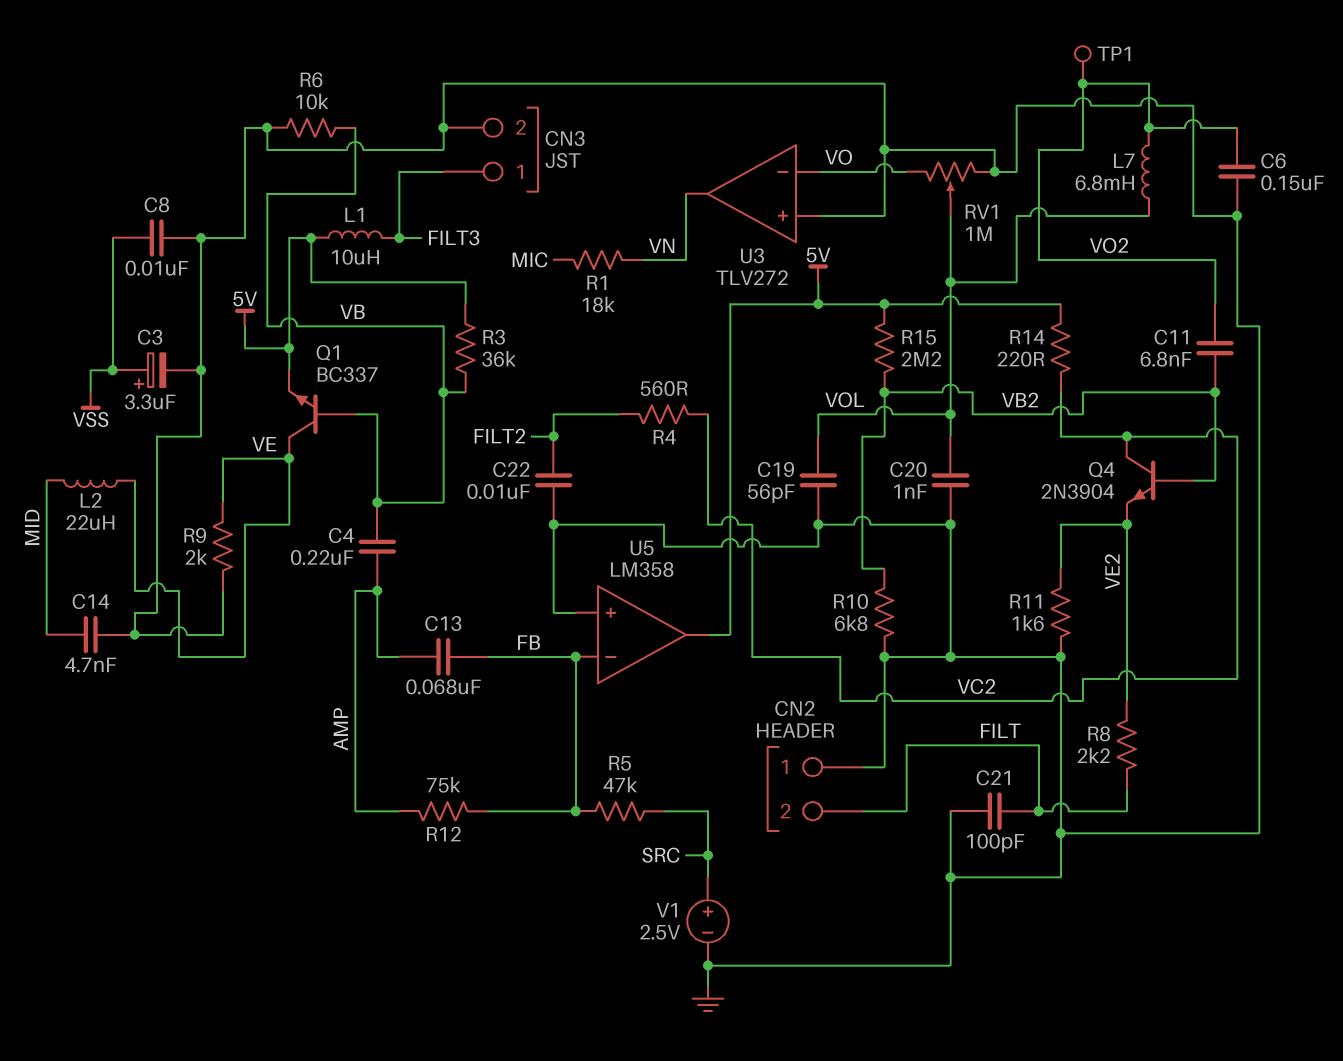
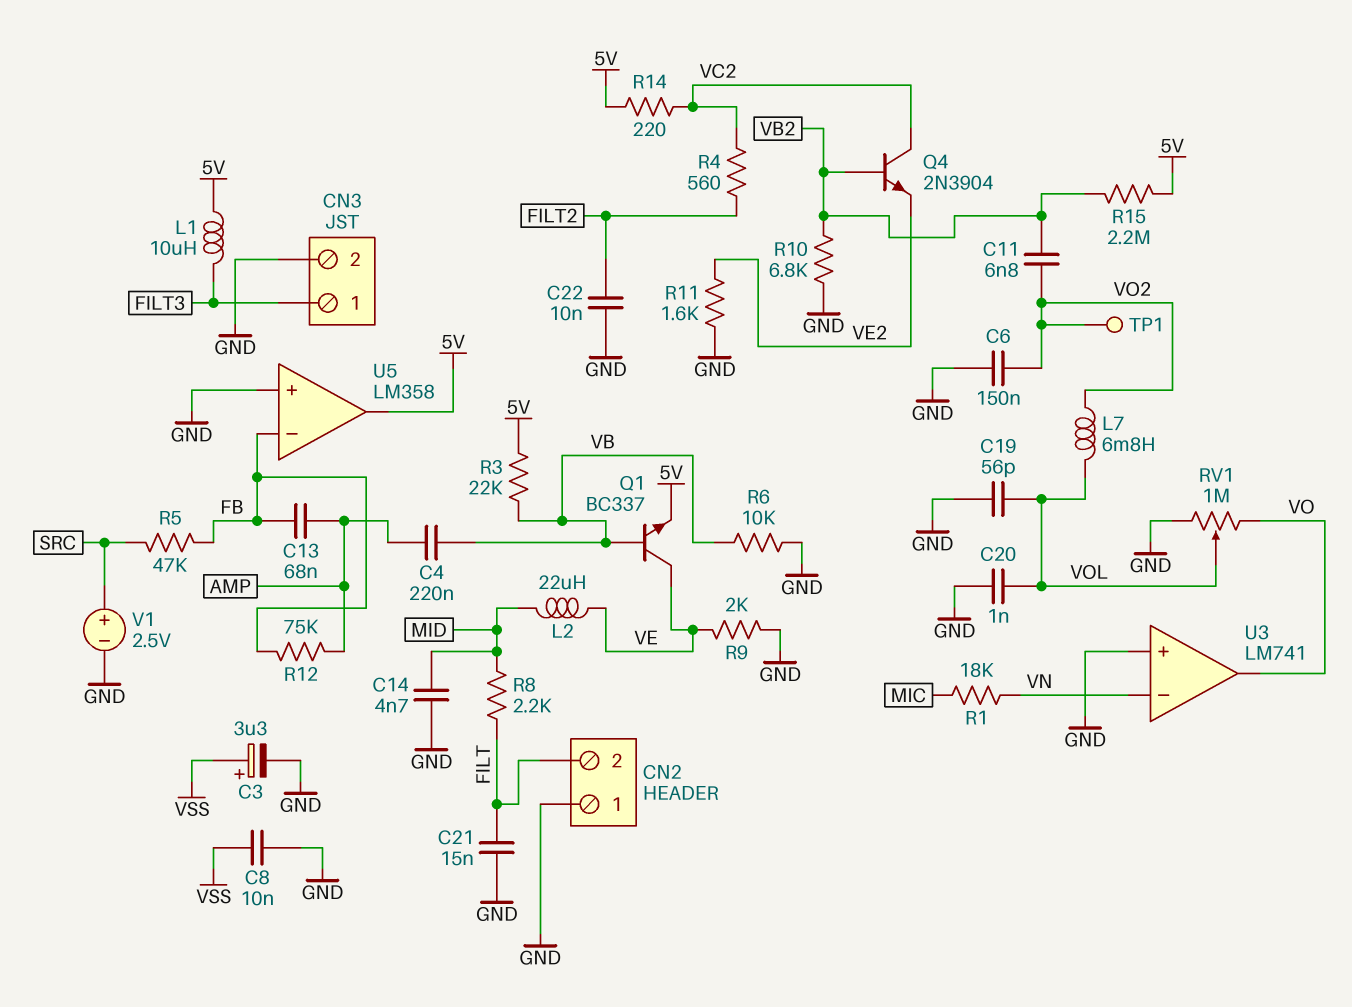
C21: 100pF (FILT, GND) -> 15nF (FILT, GND)
R3: 36k (5V, VB) -> 22k (5V, VB)
R8: 2.2k (FILT, VE2) -> 2.2k (FILT, MID)
U3: TLV272 -> LM741
U3 pin in-: VO -> VN
U3 pin out: VN -> VO

